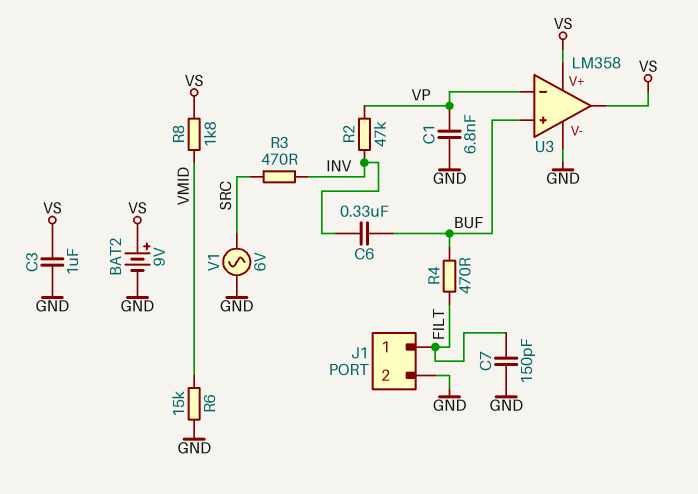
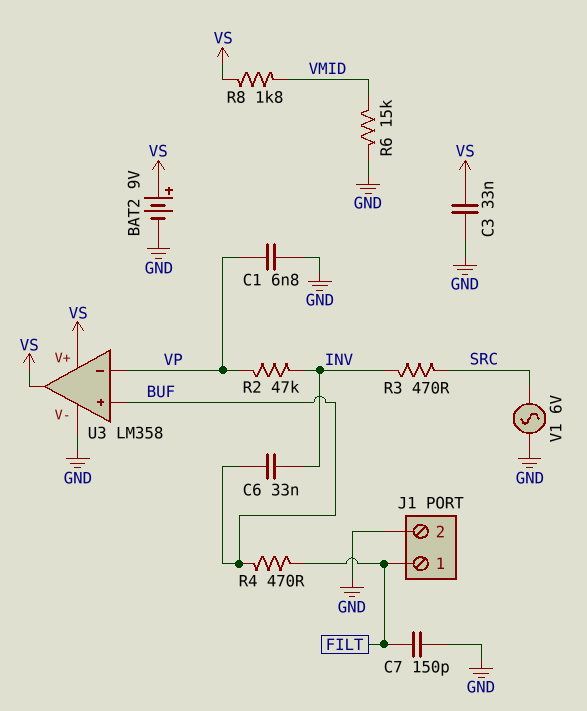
C3: 1uF (GND, VS) -> 33nF (GND, VS)
C6: 330nF (BUF, INV) -> 33nF (BUF, INV)

